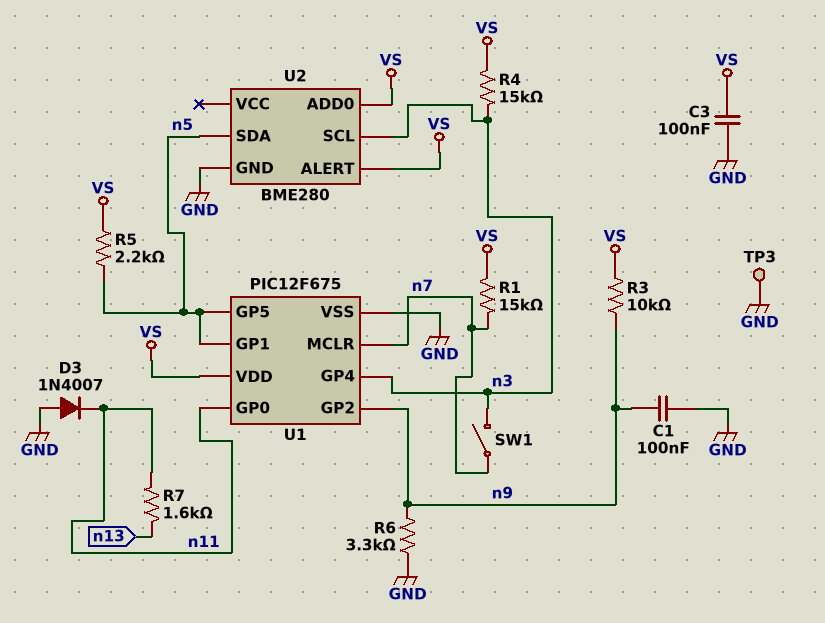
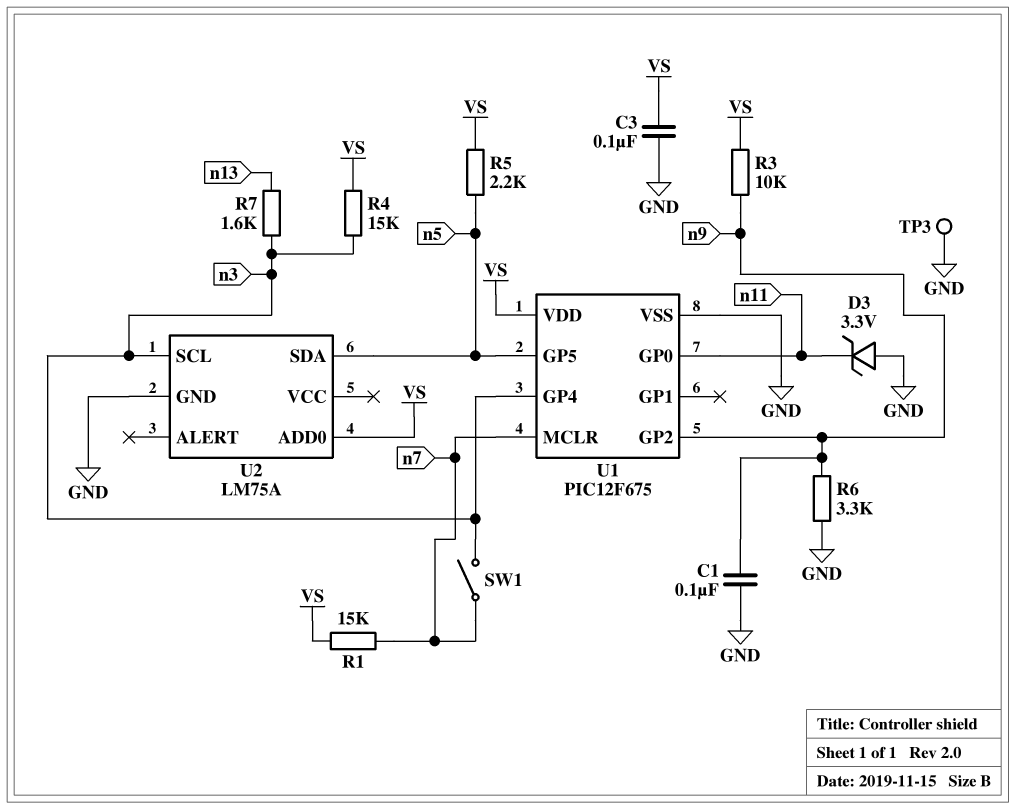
D3: diode 1N4007 (A GND, K n11) -> zener 3.3V (A GND, K n11)
R7: 1.6k (n11, n13) -> 1.6k (n3, n13)
U1 pin GP1: n5 -> none
U2: BME280 -> LM75A
U2 pin ALERT: VS -> none

